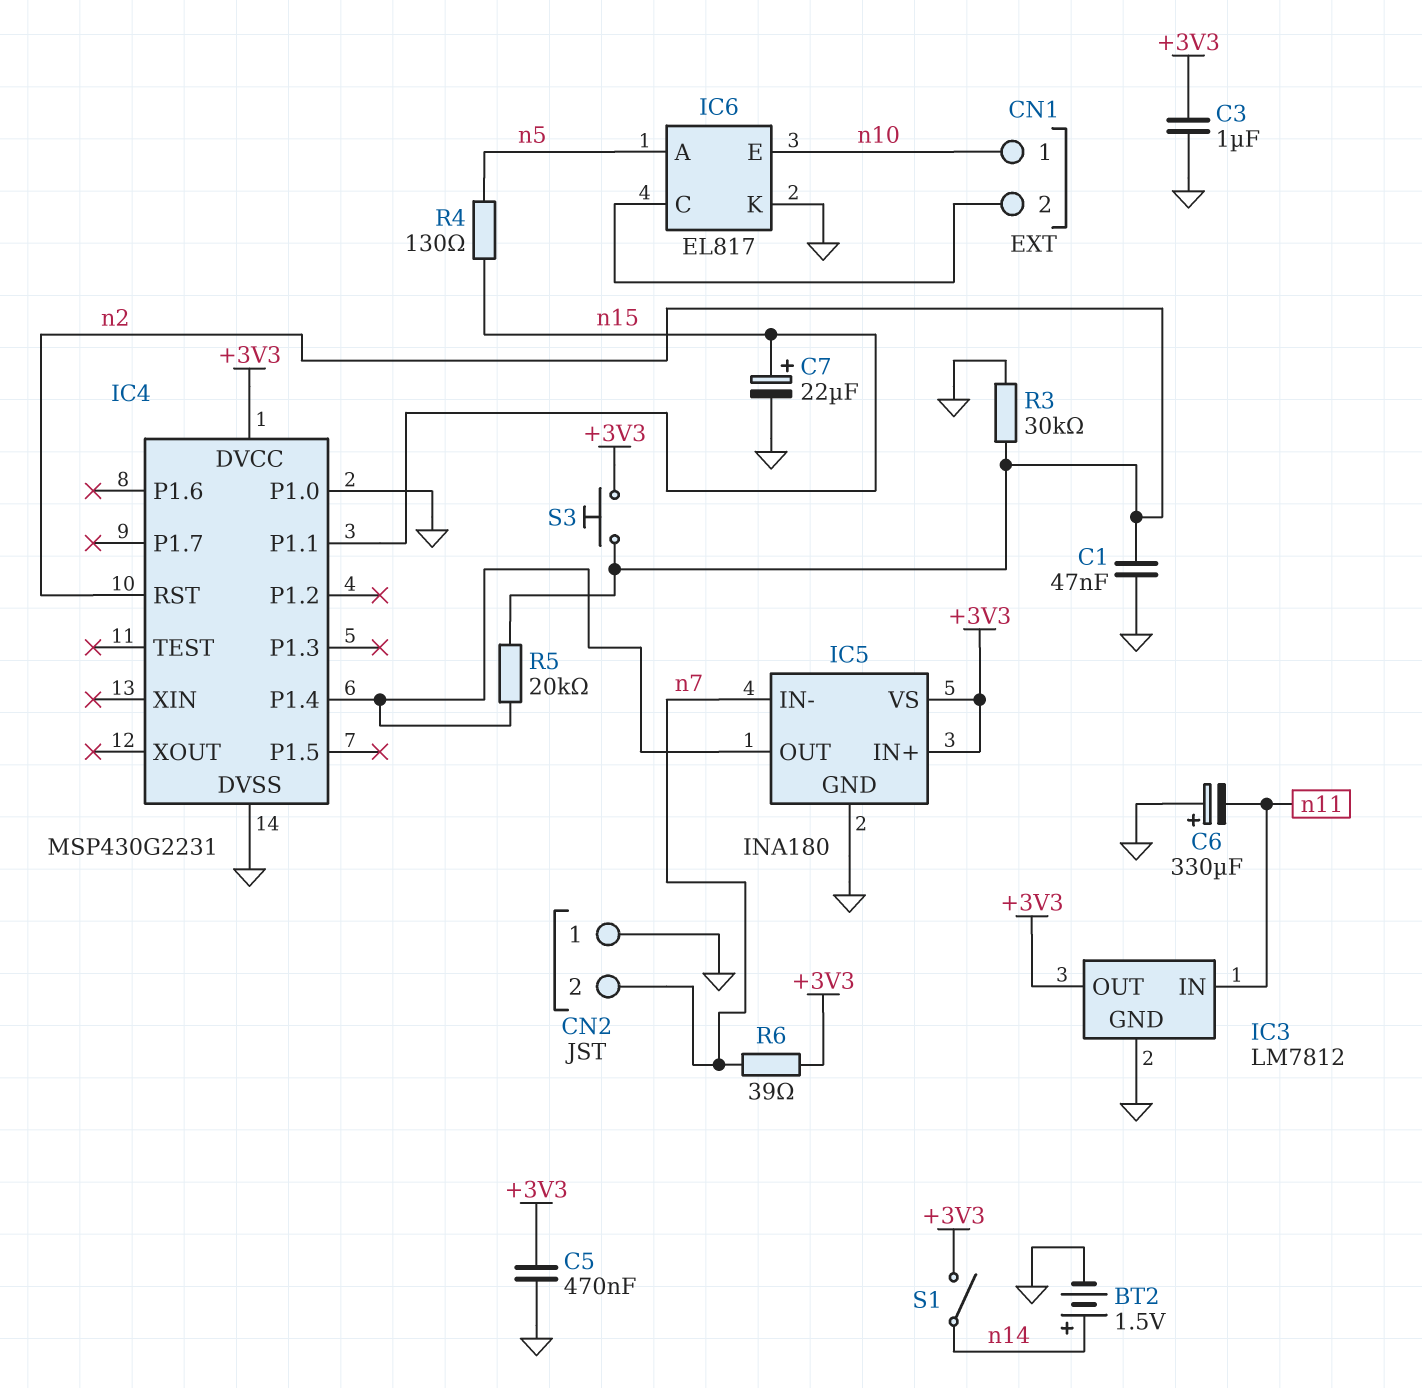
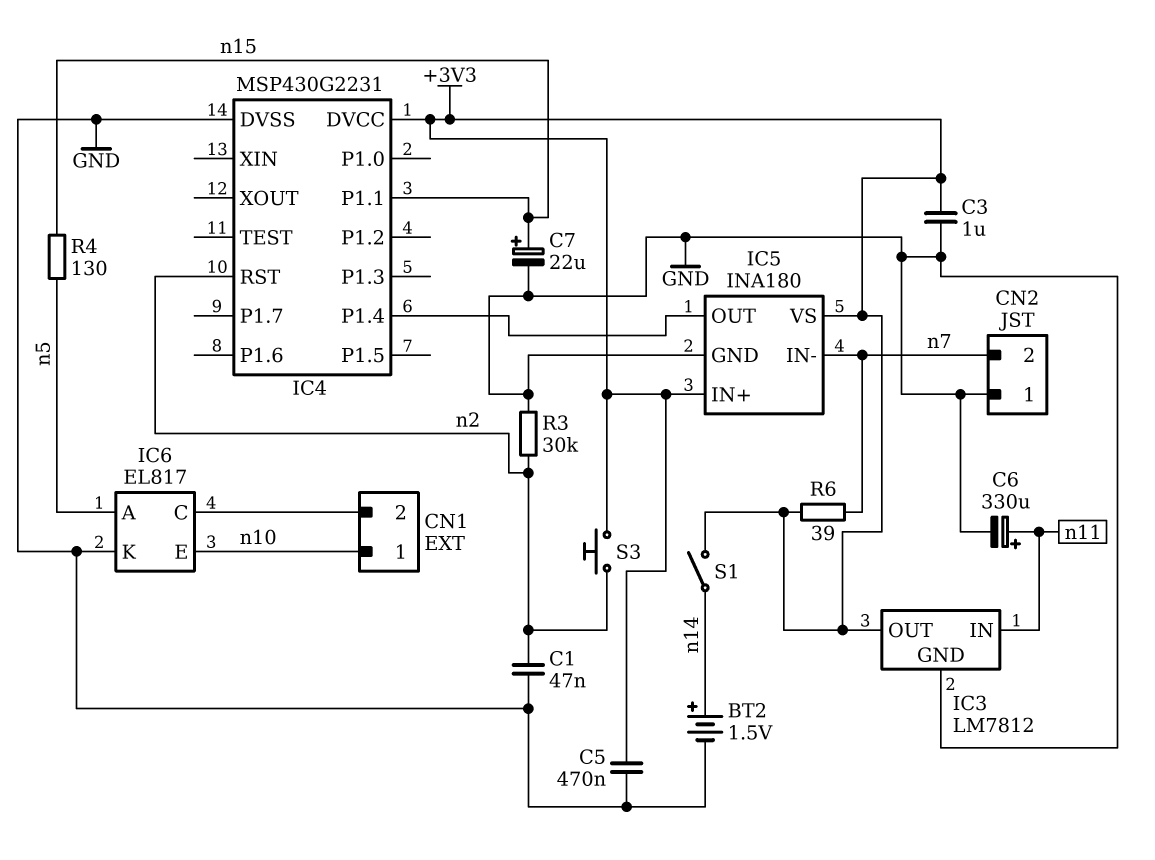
C6: 330uF (plus GND, minus n11) -> 330uF (plus n11, minus GND)
IC4 pin P1.0: GND -> none
R5: 20k (IC4/P1.4, n2) -> none

